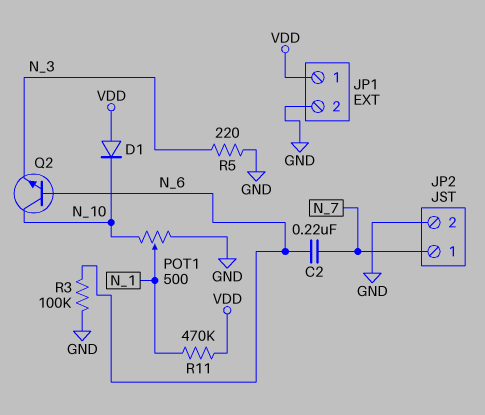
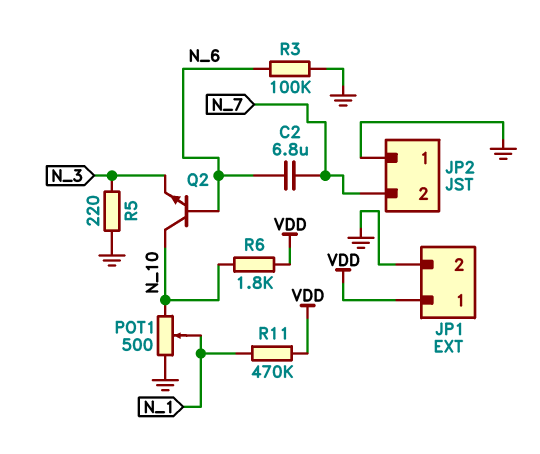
C2: 220nF (N_6, N_7) -> 6.8uF (N_6, N_7)
D1: diode (A VDD, K N_10) -> none
JP2 pin 1: N_7 -> GND
JP2 pin 2: GND -> N_7
R6: none -> 1.8k (N_10, VDD)

